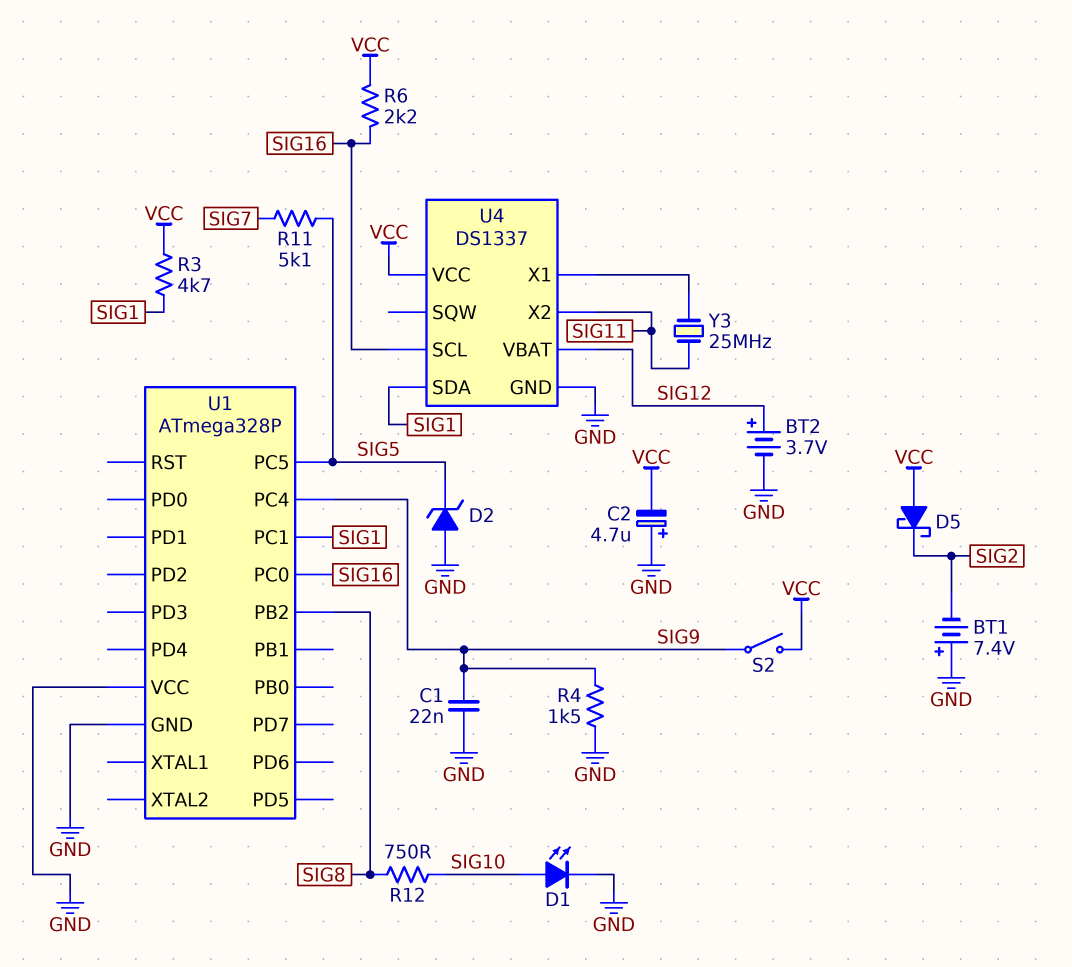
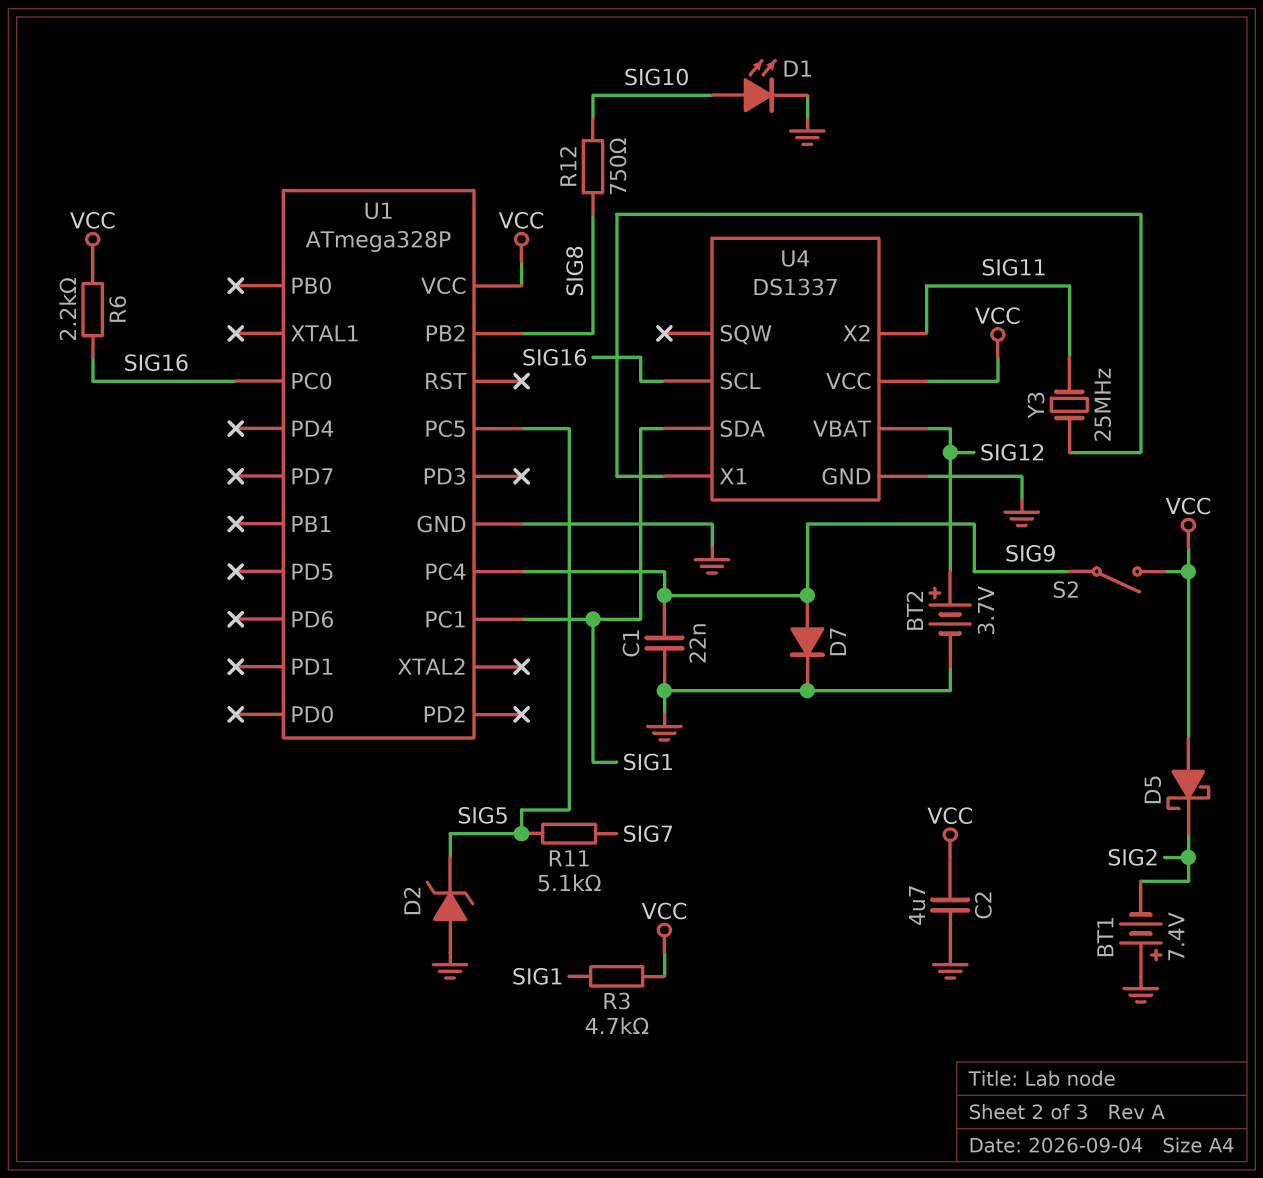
C2: 4.7uF (plus GND, minus VCC) -> 4.7uF (GND, VCC)
D7: none -> diode (A SIG9, K GND)
R4: 1.5k (GND, SIG9) -> none
U1 pin VCC: GND -> VCC

